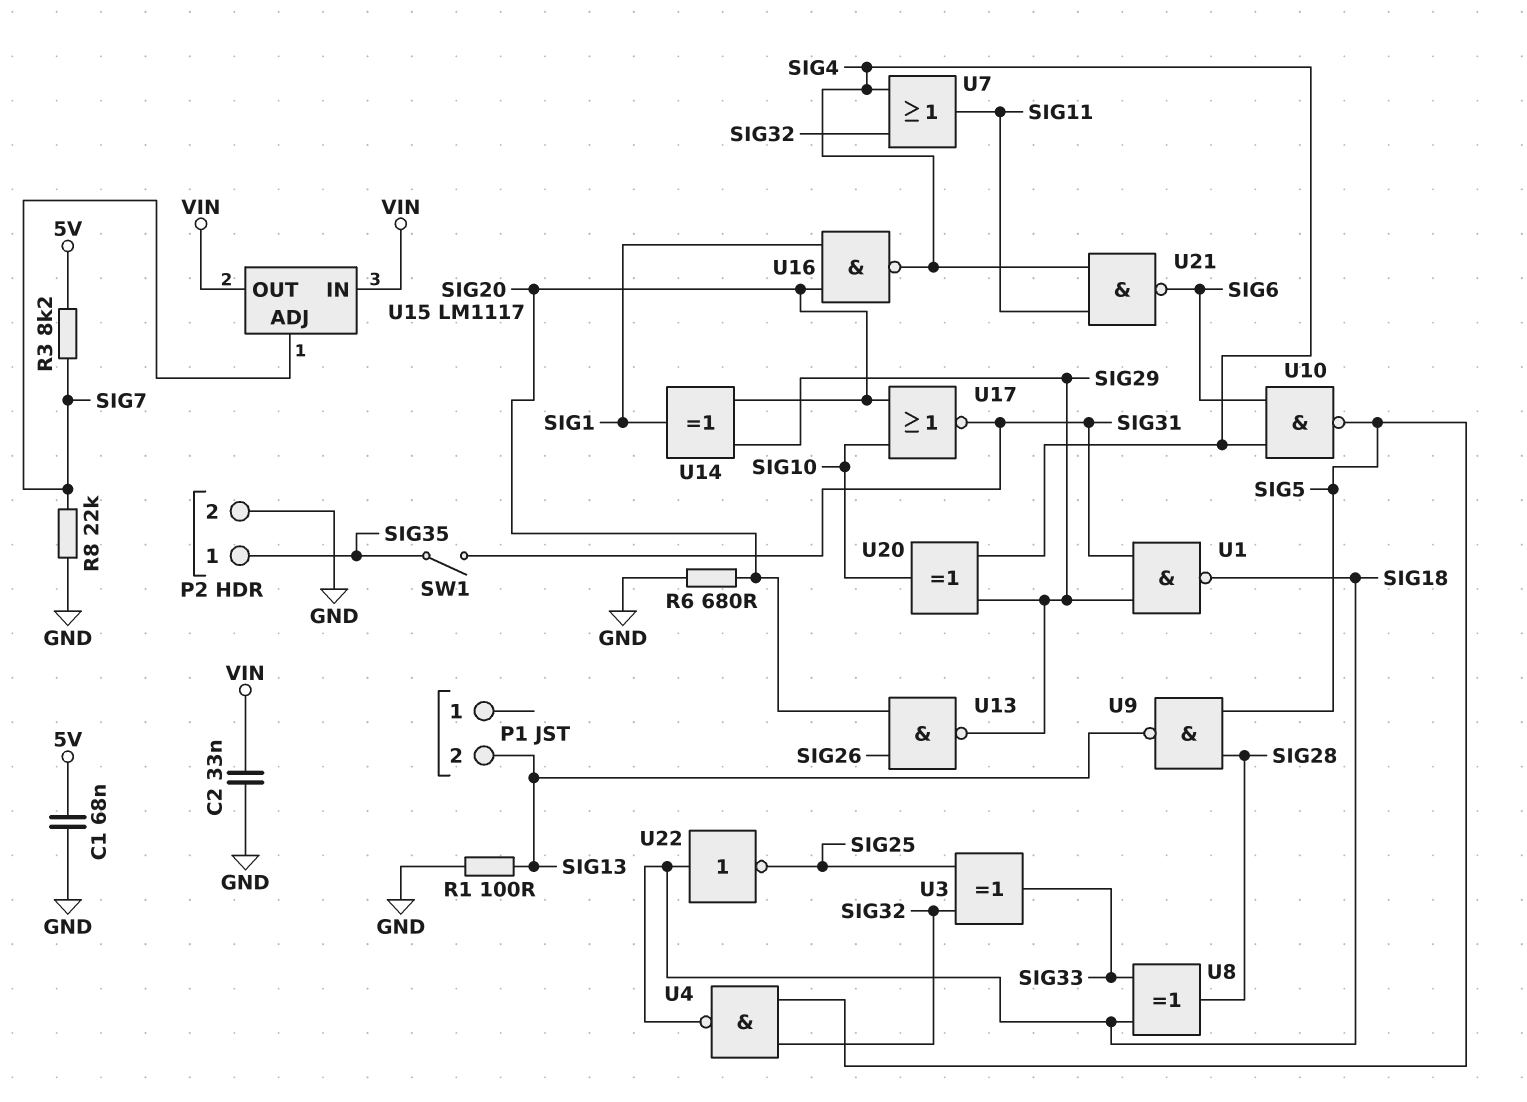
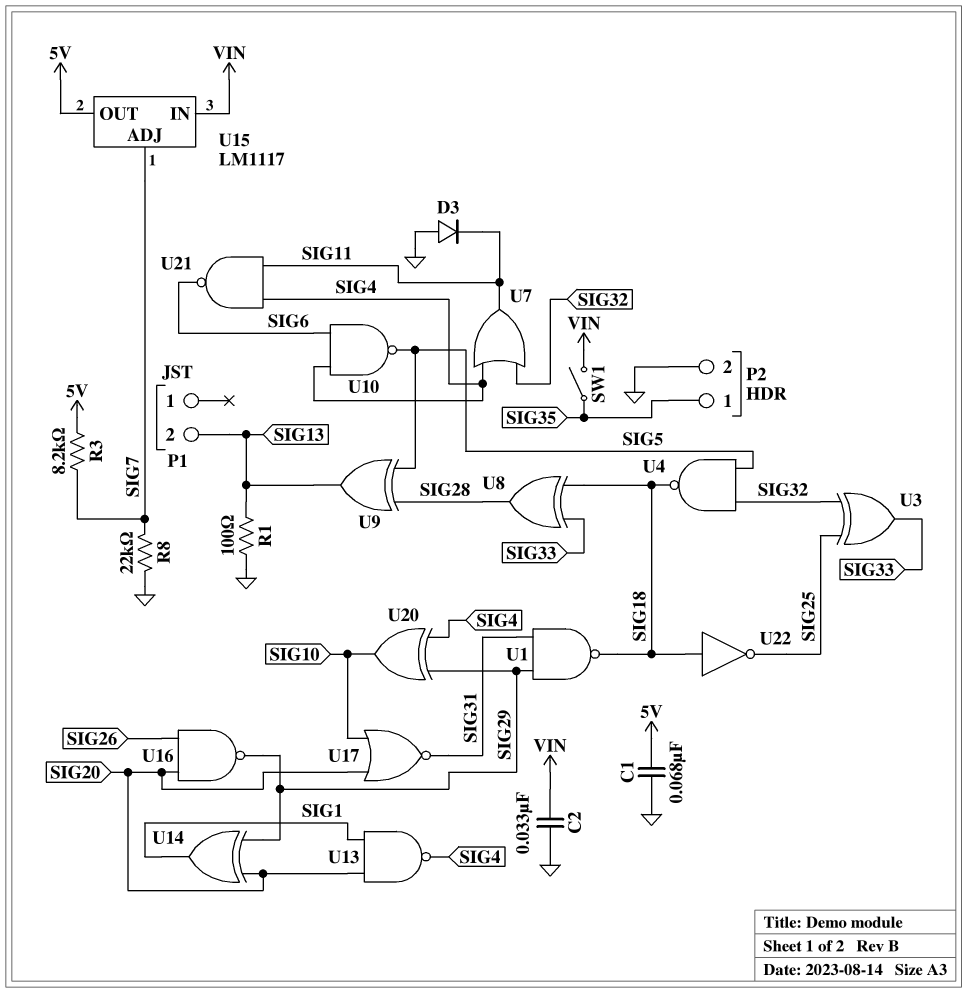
D3: none -> diode (A GND, K SIG11)
R6: 680 (GND, SIG20) -> none
SW1: switch (SIG31, SIG35) -> switch (SIG35, VIN)
U9: NAND (in SIG5, in SIG28, out SIG13) -> XOR (in SIG5, in SIG28, out SIG13)
U13: NAND (in SIG20, in SIG26, out SIG29) -> NAND (in SIG1, in SIG20, out SIG4)
U15 pin OUT: VIN -> 5V
U16: NAND (in SIG1, in SIG20, out SIG4) -> NAND (in SIG20, in SIG26, out SIG29)

